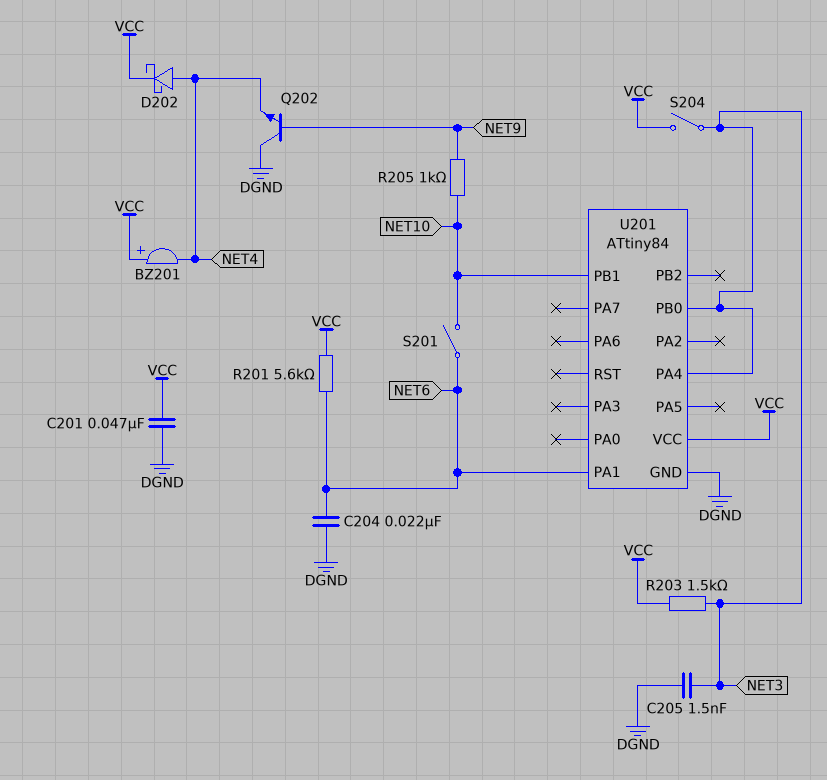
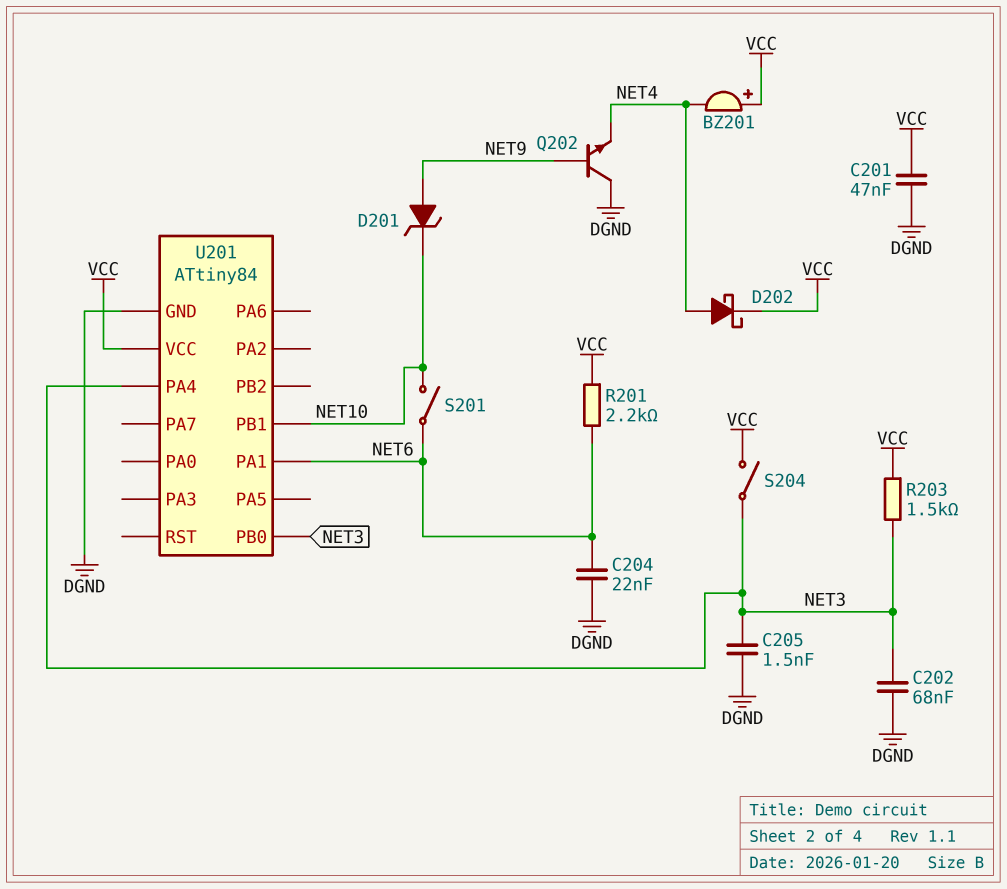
C202: none -> 68nF (DGND, NET3)
D201: none -> zener (A NET9, K NET10)
R201: 5.6k (NET6, VCC) -> 2.2k (NET6, VCC)
R205: 1k (NET9, NET10) -> none

